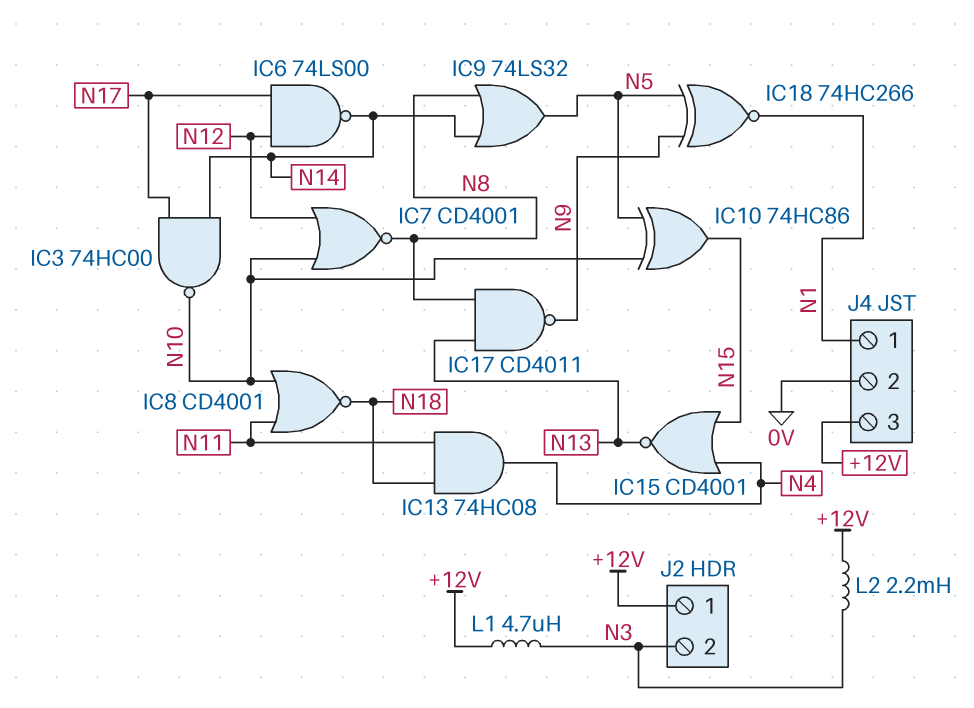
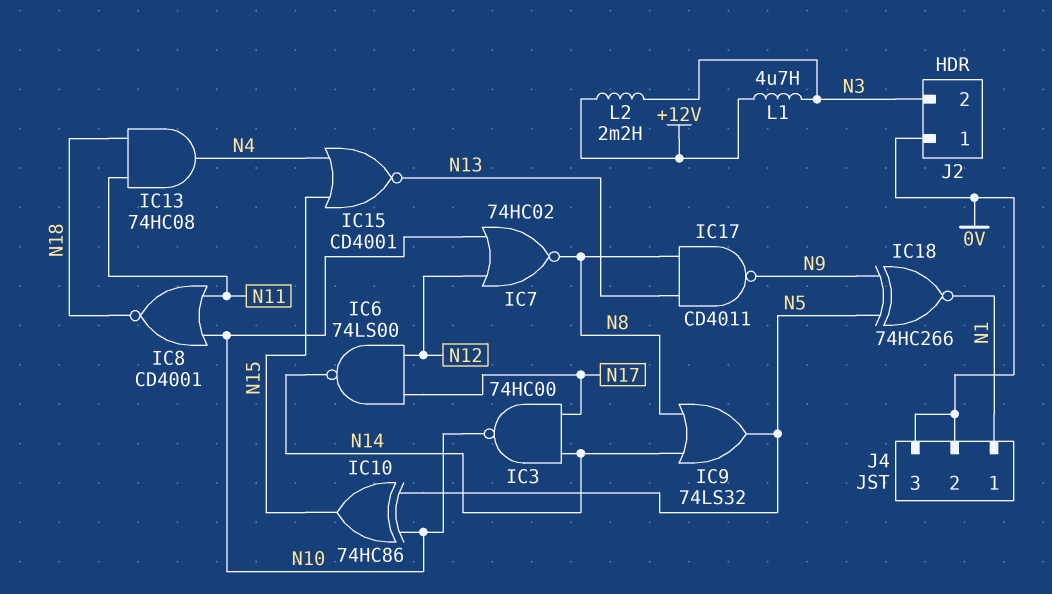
IC7: NOR CD4001 (in N10, in N12, out N8) -> NOR 74HC02 (in N10, in N12, out N8)
J2 pin 1: +12V -> 0V
J4 pin 3: +12V -> 0V

